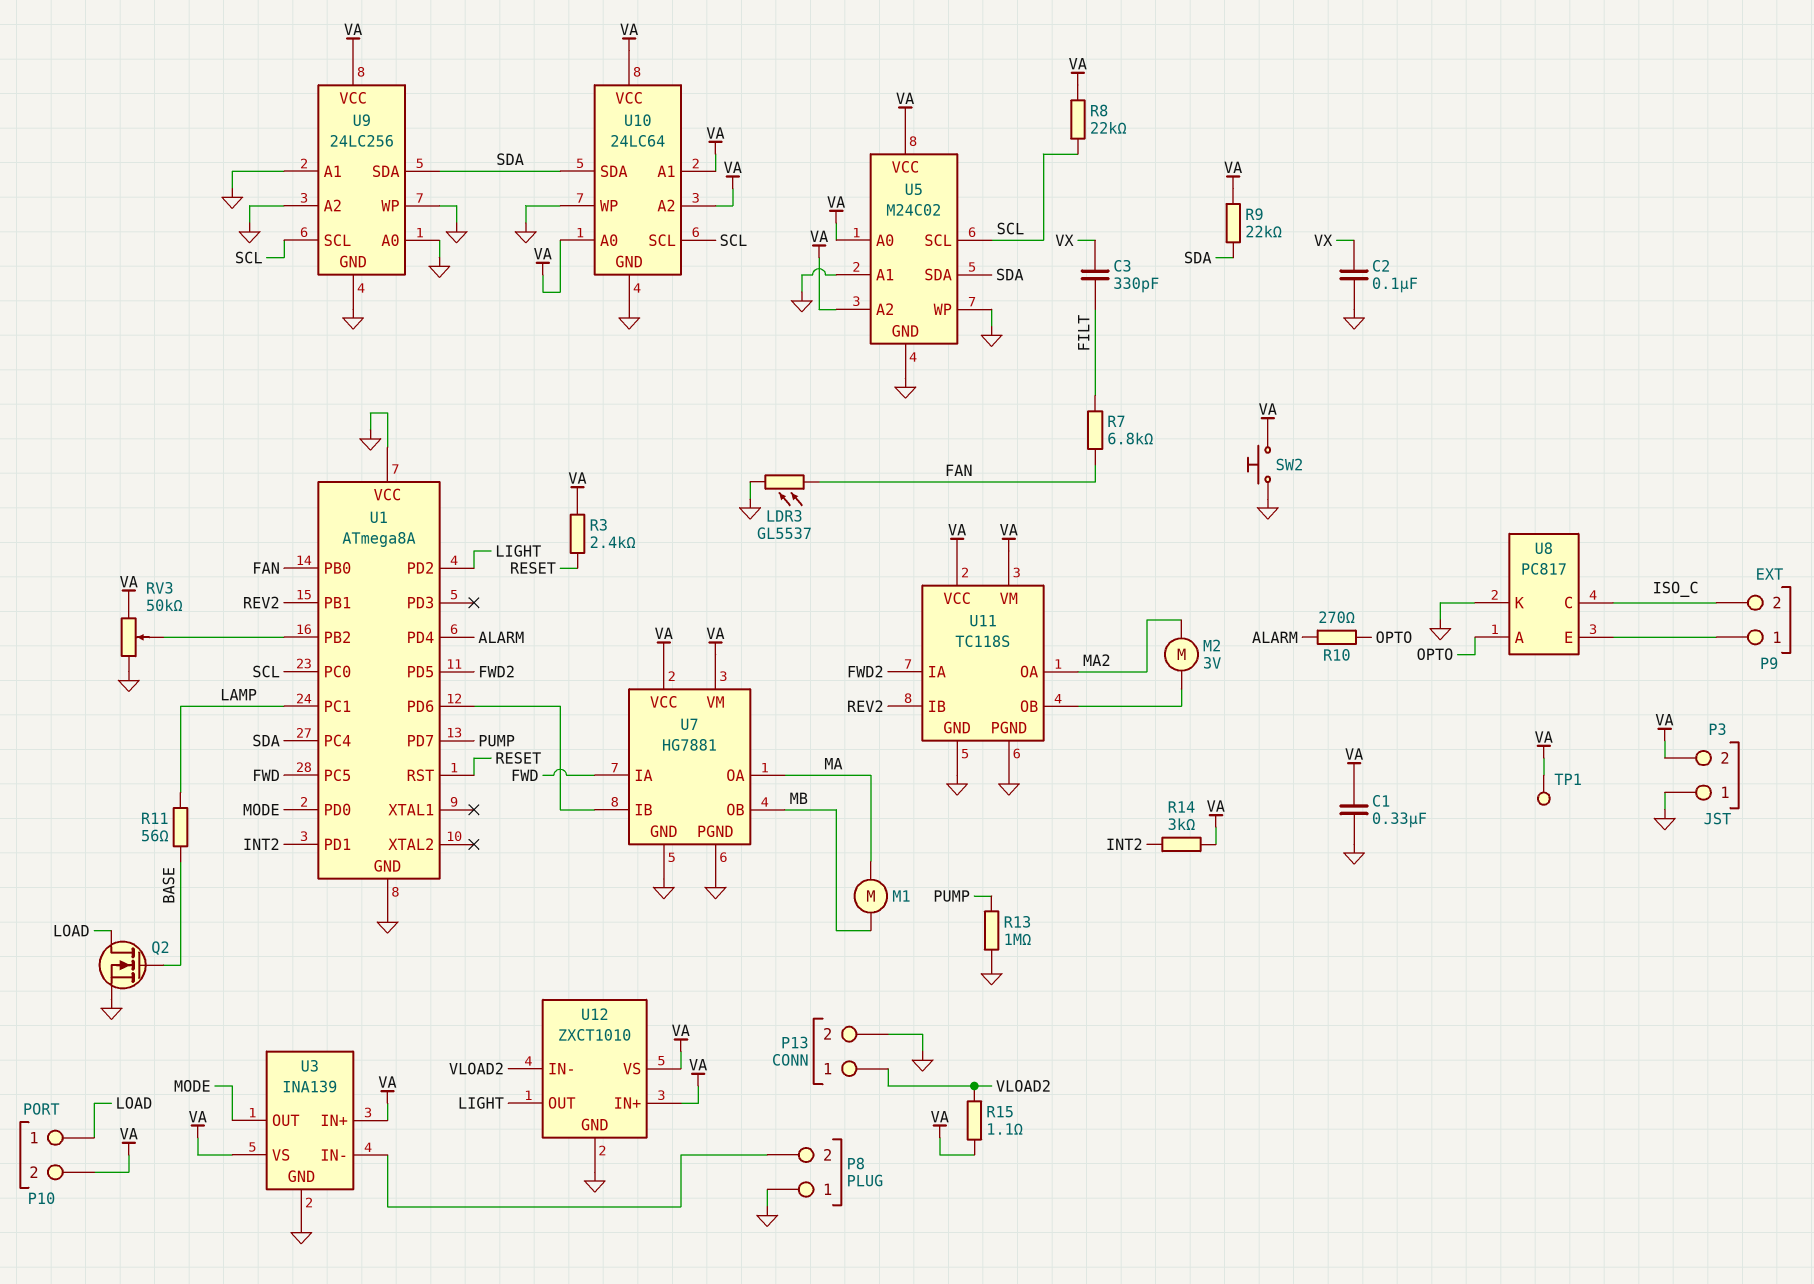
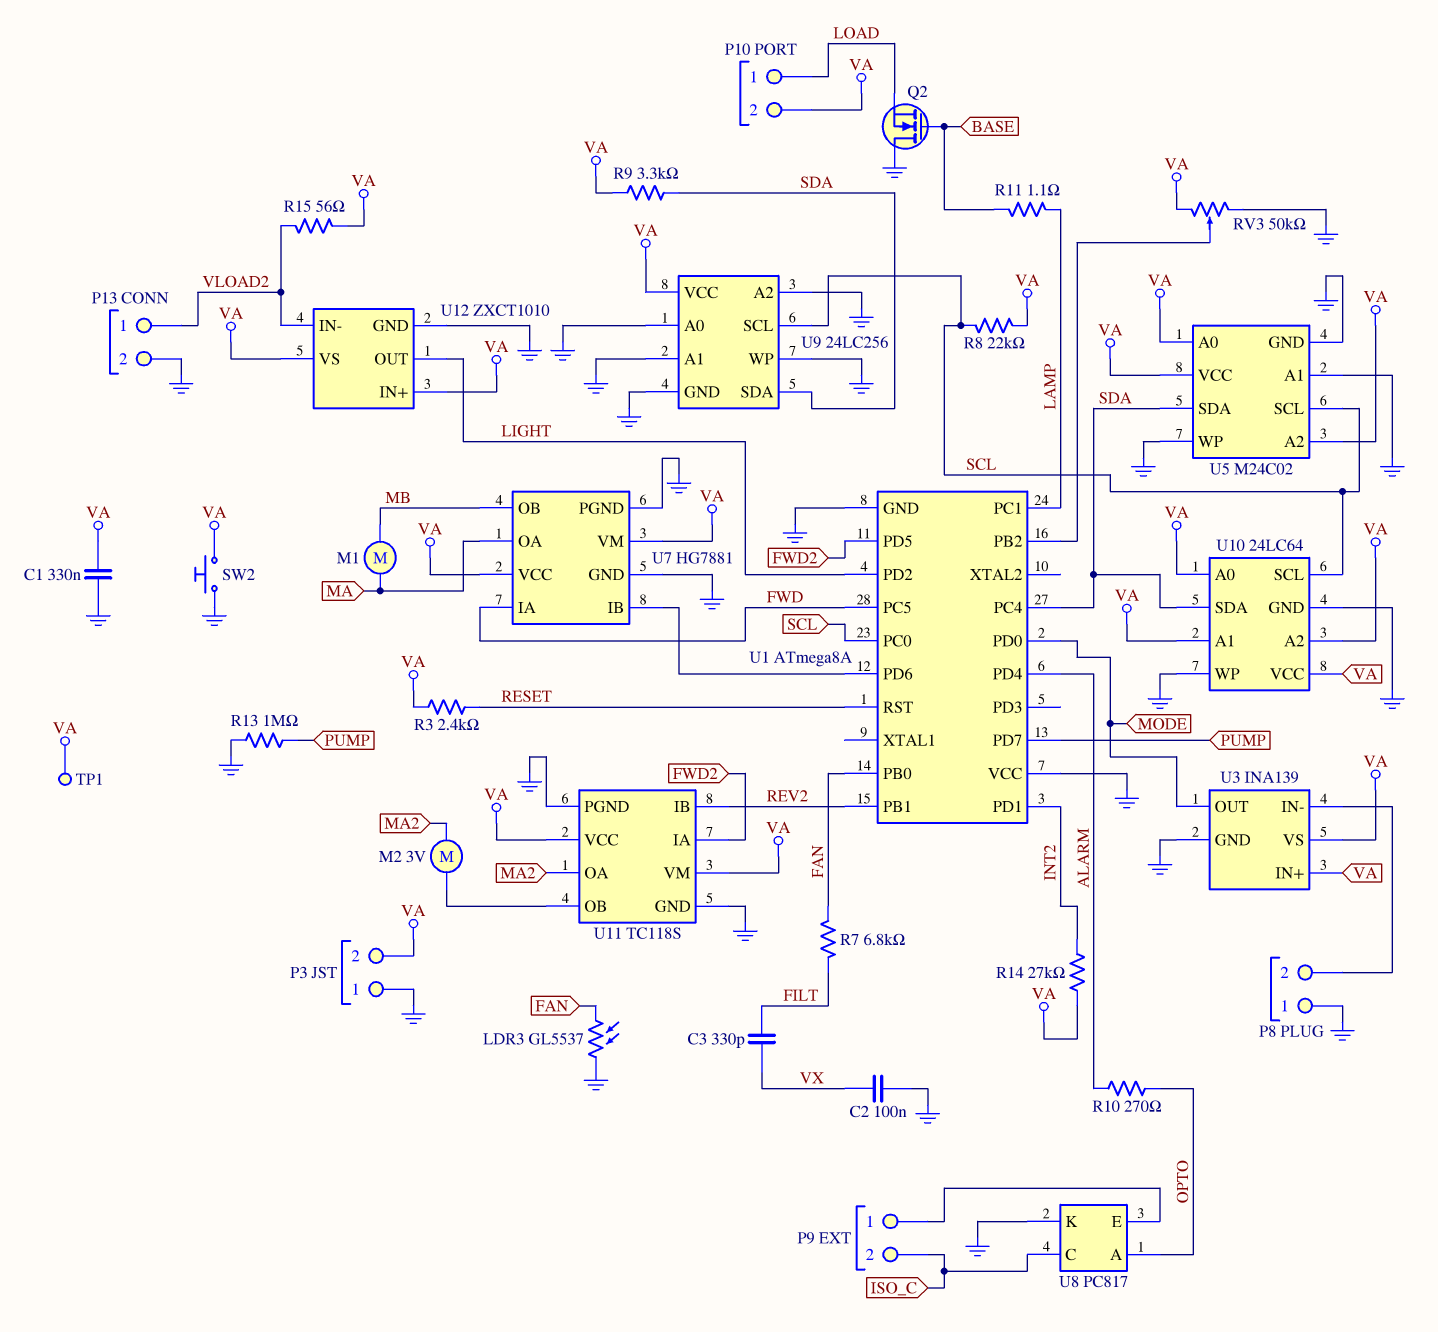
Q2: NMOS (G BASE, D LOAD, S GND) -> NMOS (G BASE, D GND, S LOAD)
R9: 22k (SDA, VA) -> 3.3k (SDA, VA)
R11: 56 (BASE, LAMP) -> 1.1 (BASE, LAMP)
R14: 3k (INT2, VA) -> 27k (INT2, VA)
R15: 1.1 (VA, VLOAD2) -> 56 (VA, VLOAD2)

